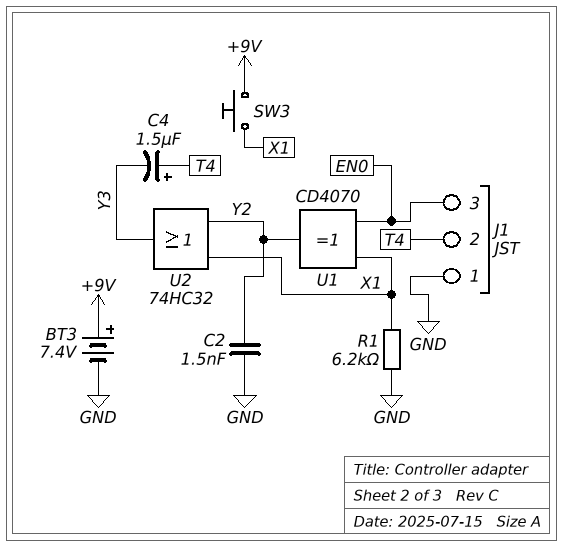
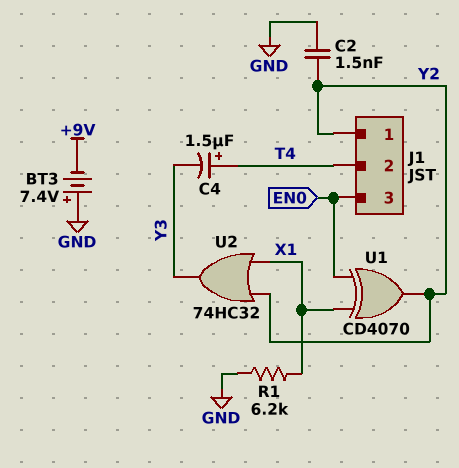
BT3: 7.4V (plus +9V, minus GND) -> 7.4V (plus GND, minus +9V)
J1 pin 1: GND -> Y2
SW3: button (+9V, X1) -> none

